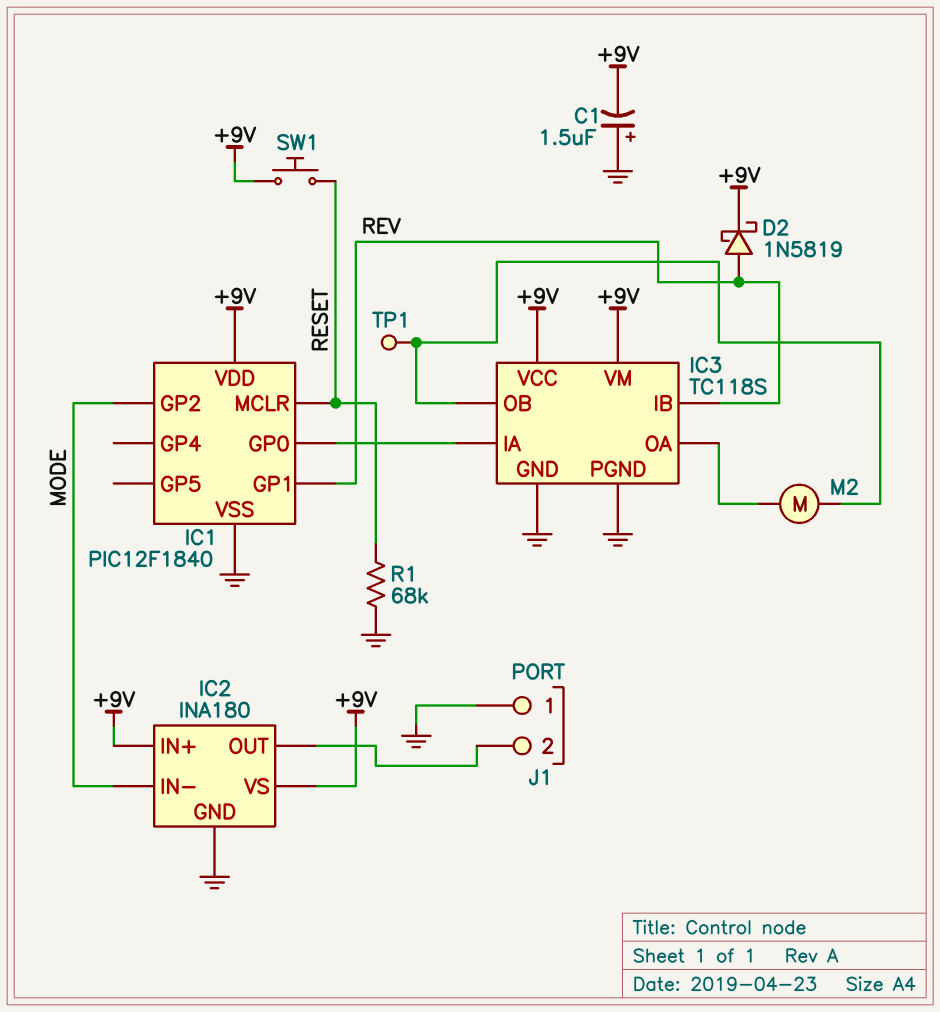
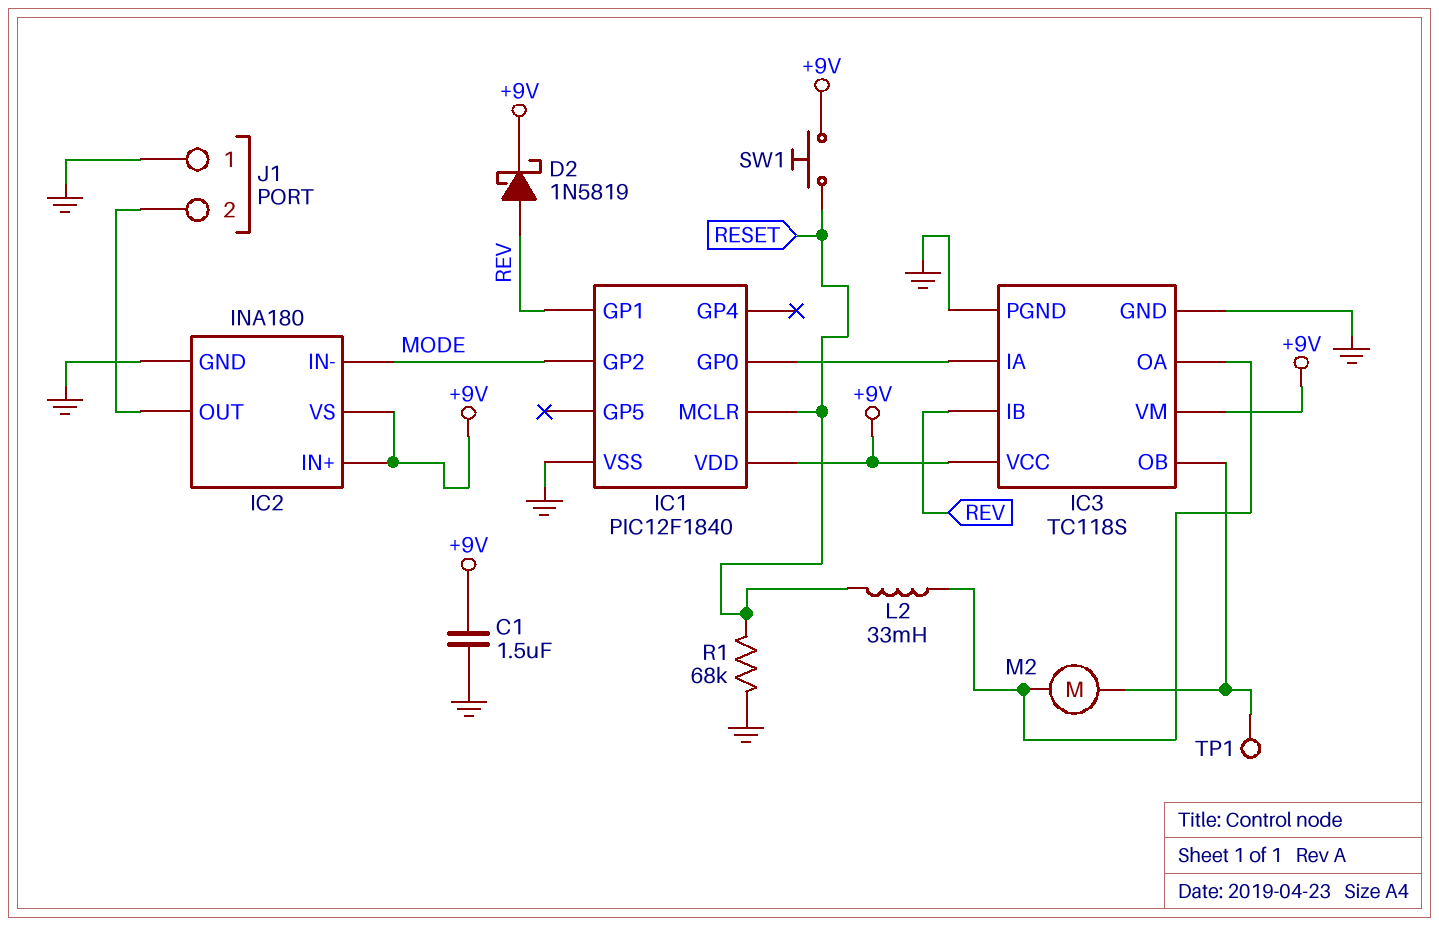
C1: 1.5uF (plus GND, minus +9V) -> 1.5uF (+9V, GND)
L2: none -> 33mH (IC3/OA, RESET)

